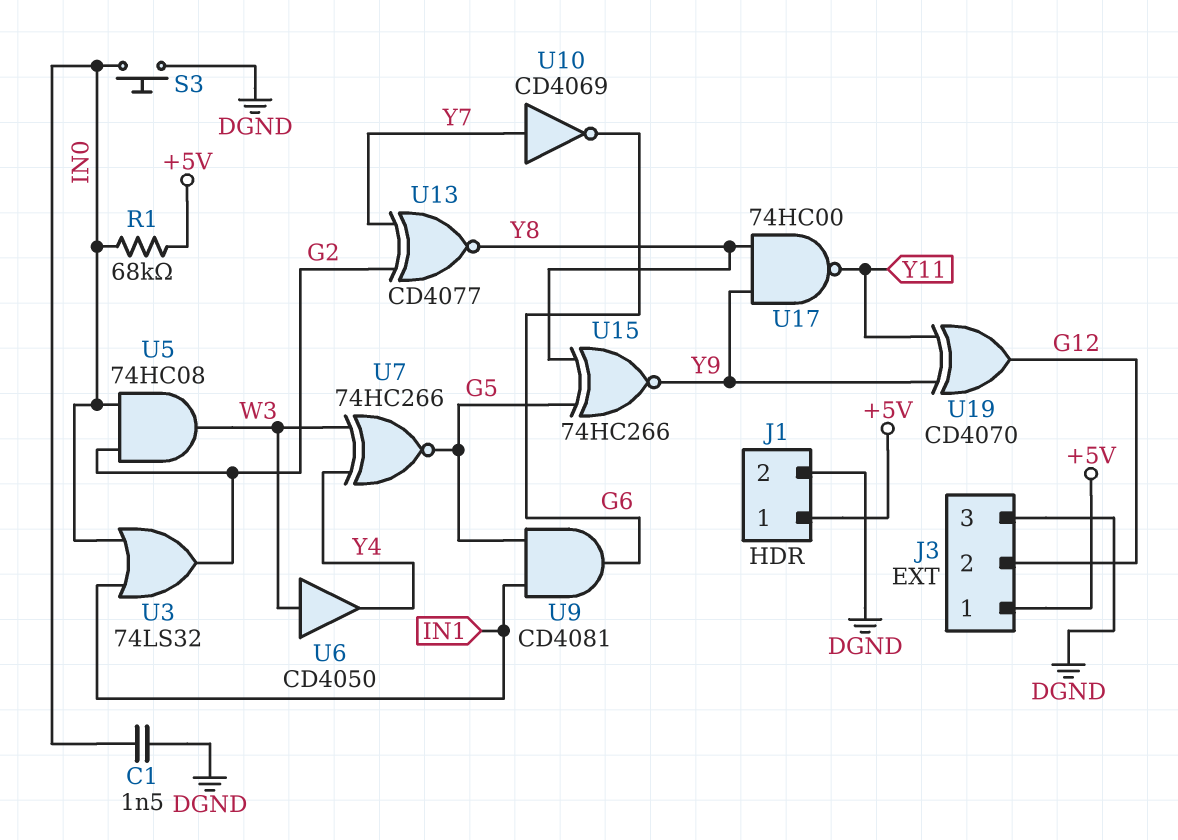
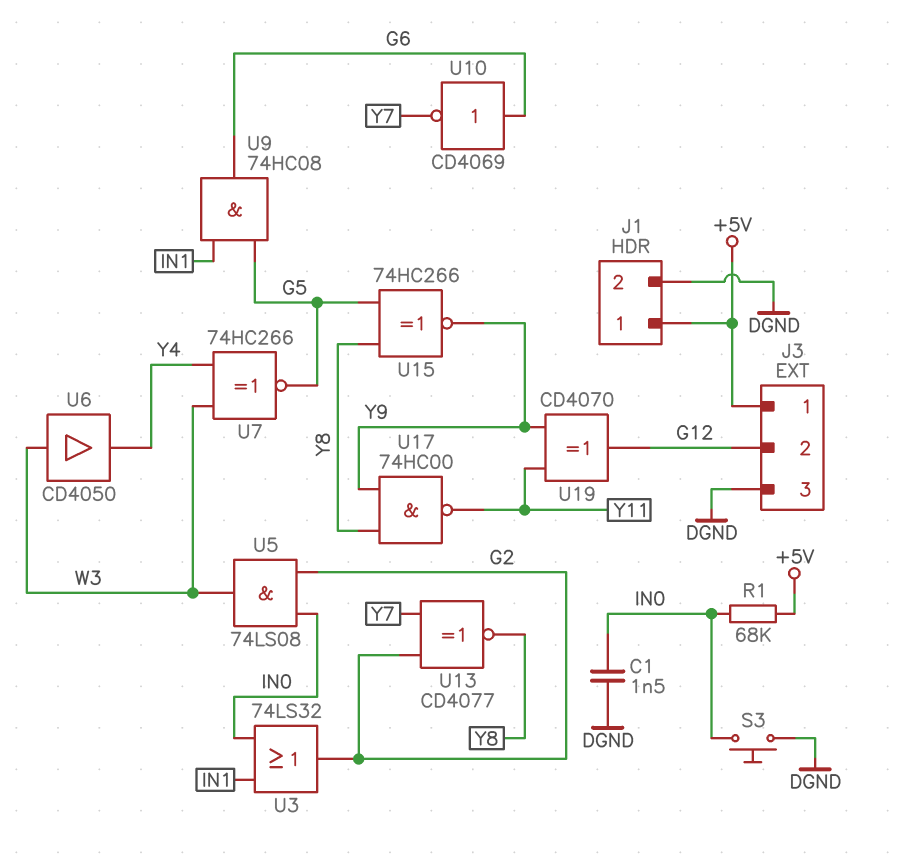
U5: AND 74HC08 (in G2, in IN0, out W3) -> AND 74LS08 (in G2, in IN0, out W3)
U9: AND CD4081 (in G5, in IN1, out G6) -> AND 74HC08 (in G5, in IN1, out G6)
U10: NOT CD4069 (in Y7, out G6) -> NOT CD4069 (in G6, out Y7)

